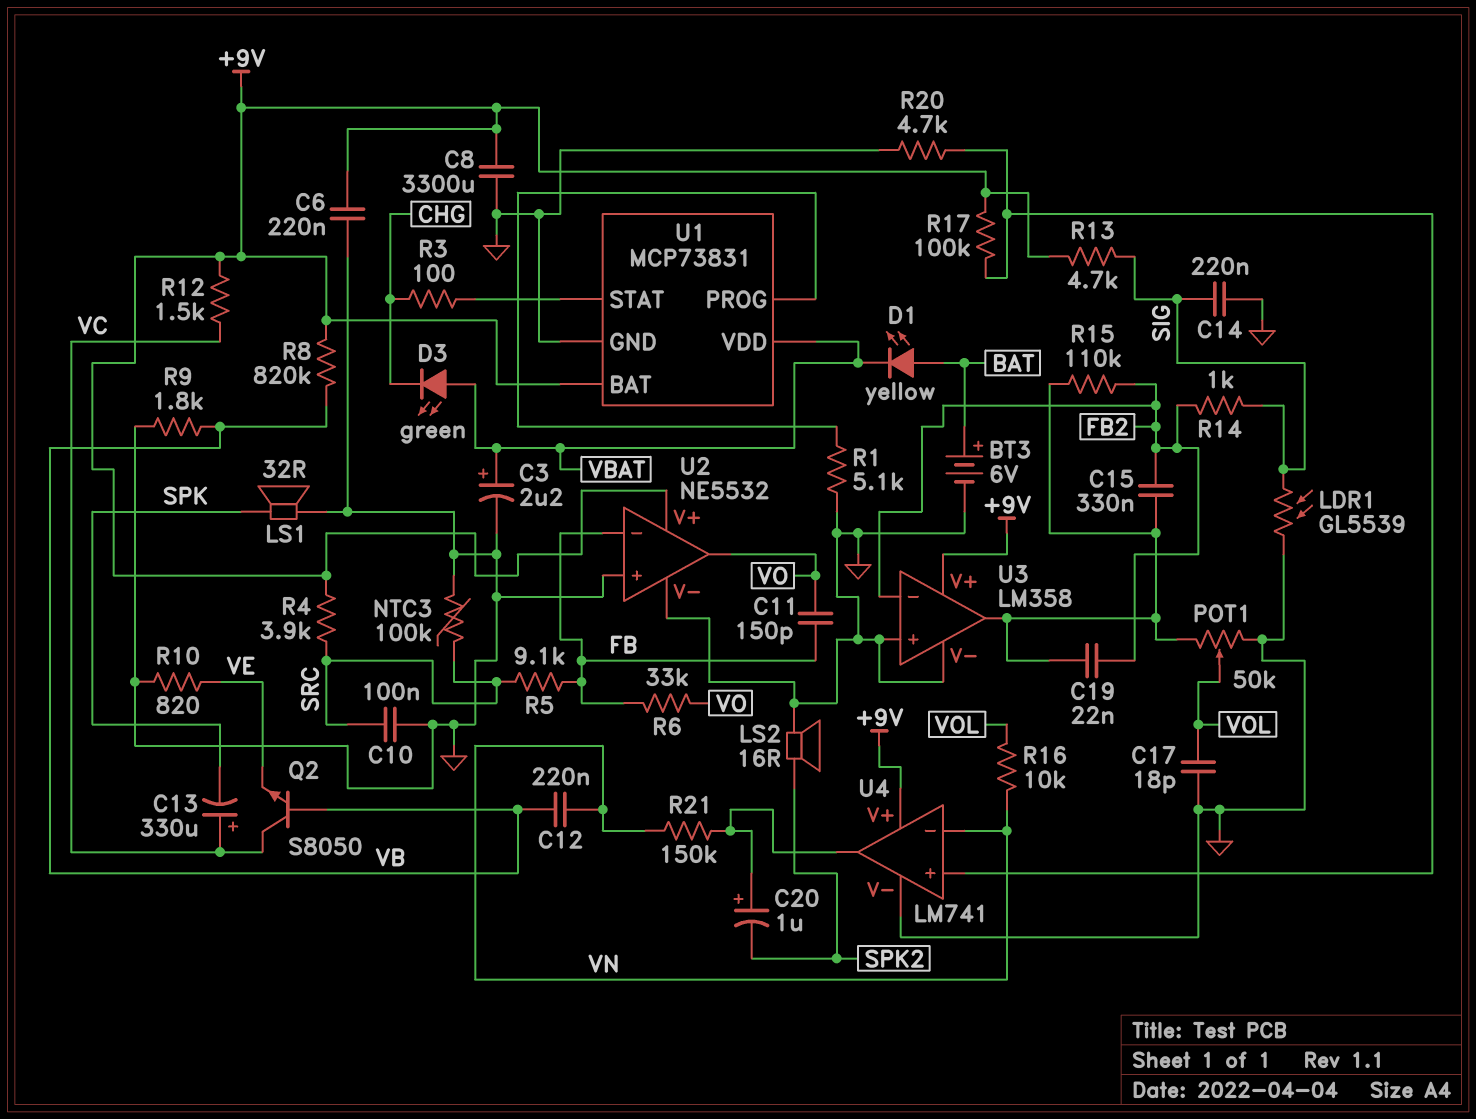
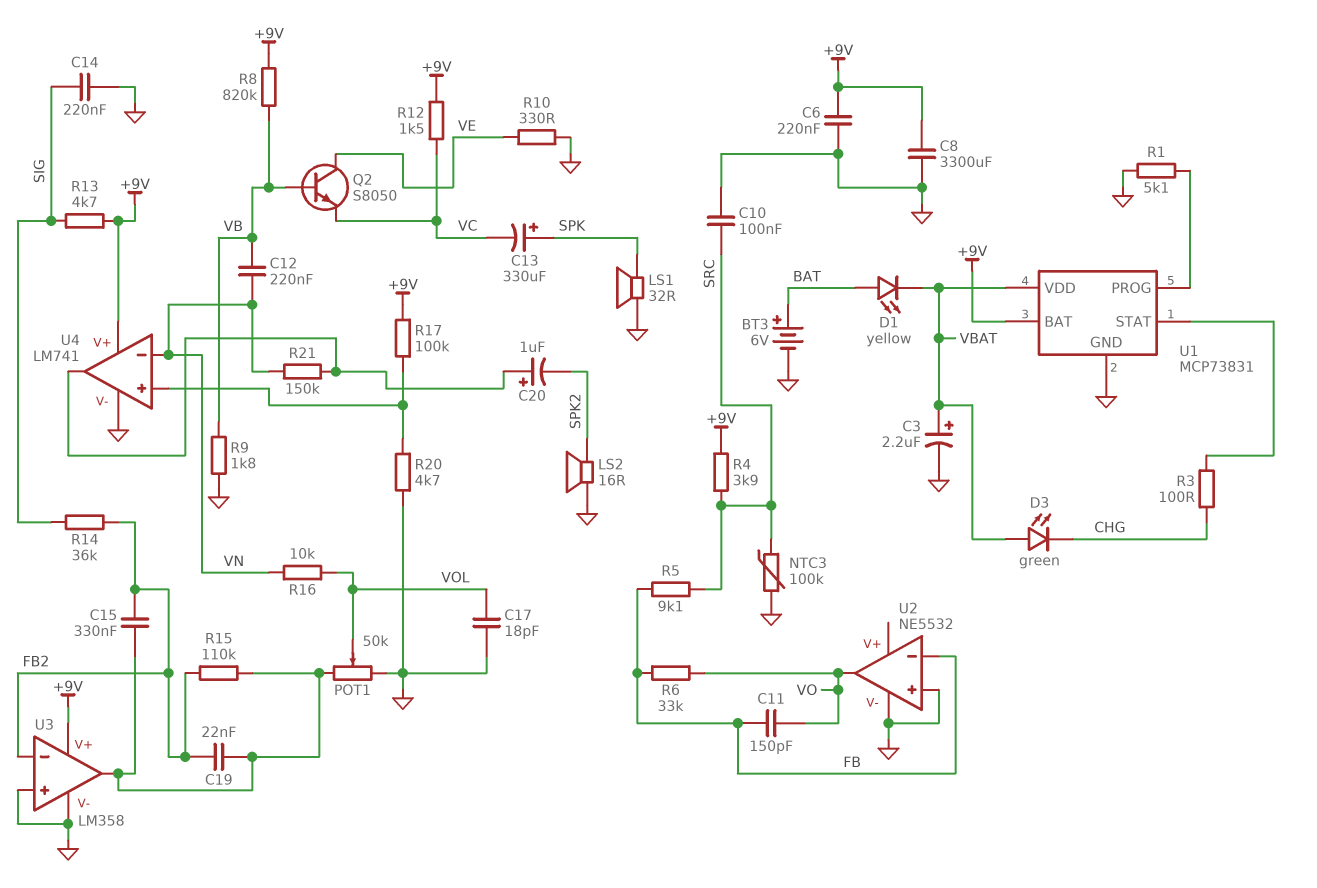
C13: 330uF (plus VC, minus SPK) -> 330uF (plus SPK, minus VC)
LDR1: GL5539 (GND, SIG) -> none
Q2: NPN S8050 (B VB, C VC, E VE) -> NPN S8050 (B VB, C VE, E VC)
R10: 820 (GND, VE) -> 330 (GND, VE)
R14: 1k (FB2, SIG) -> 36k (FB2, SIG)
U2 pin V+: +9V -> none

